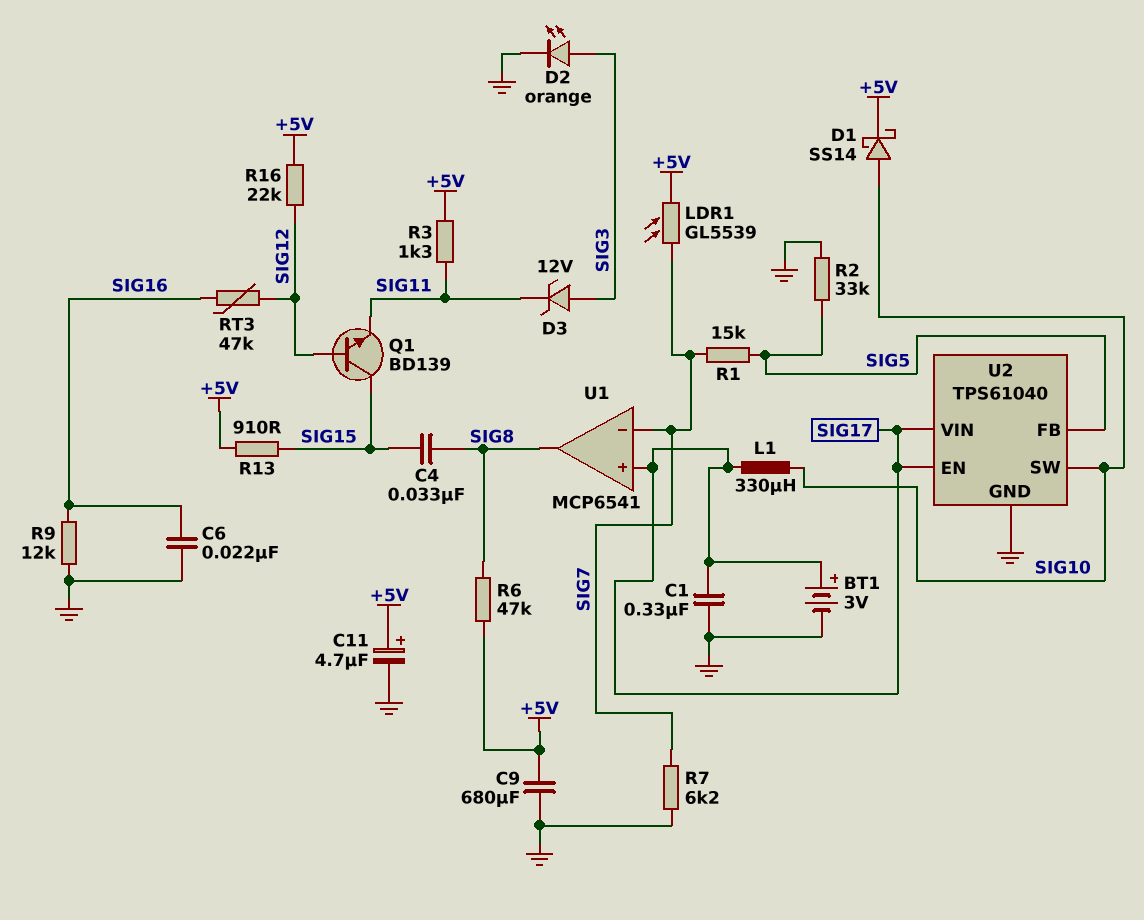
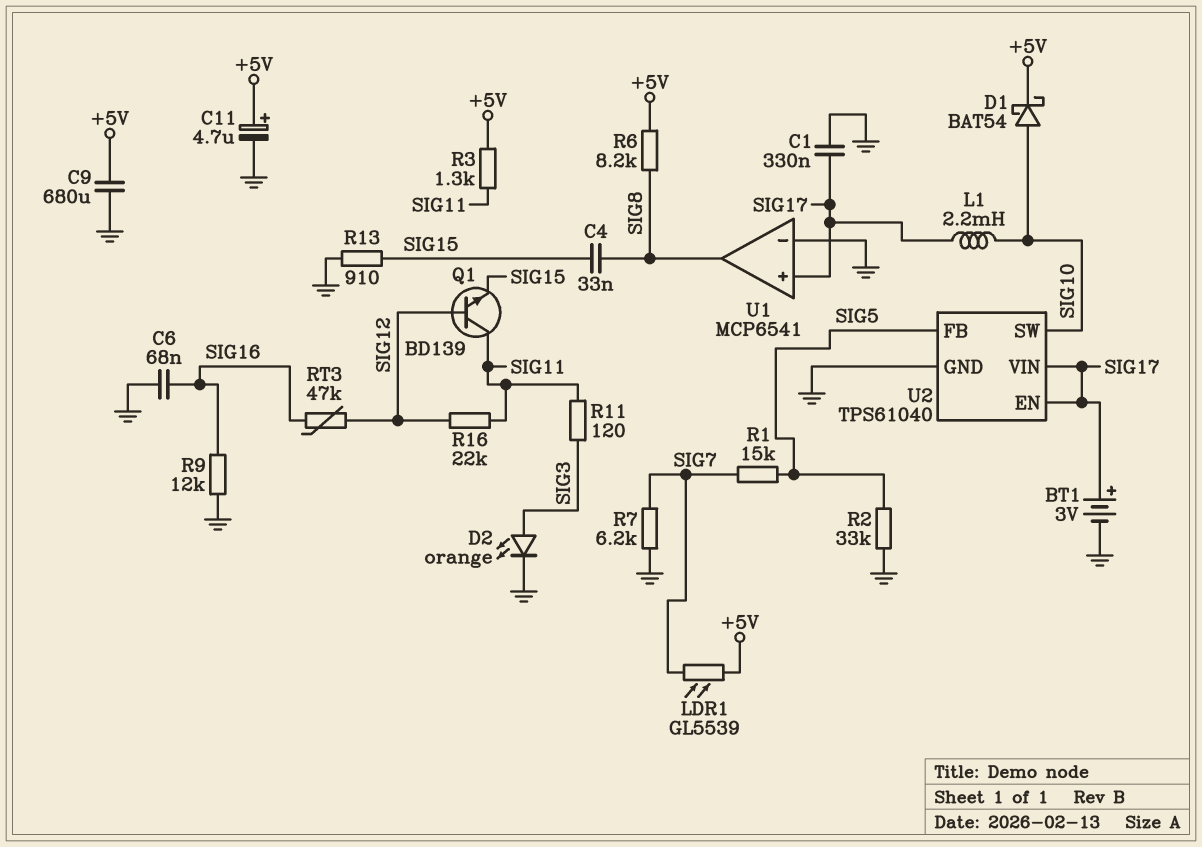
C6: 22nF (GND, SIG16) -> 68nF (GND, SIG16)
D1: schottky SS14 (A SIG10, K +5V) -> schottky BAT54 (A SIG10, K +5V)
D3: zener 12V (A SIG3, K SIG11) -> none
L1: 330uH (SIG10, SIG17) -> 2.2mH (SIG10, SIG17)
Q1: NPN BD139 (B SIG12, C SIG15, E SIG11) -> NPN BD139 (B SIG12, C SIG11, E SIG15)
R6: 47k (+5V, SIG8) -> 8.2k (+5V, SIG8)
R11: none -> 120 (SIG3, SIG11)
R13: 910 (+5V, SIG15) -> 910 (GND, SIG15)
R16: 22k (+5V, SIG12) -> 22k (SIG11, SIG12)
U1 pin in-: SIG7 -> GND

